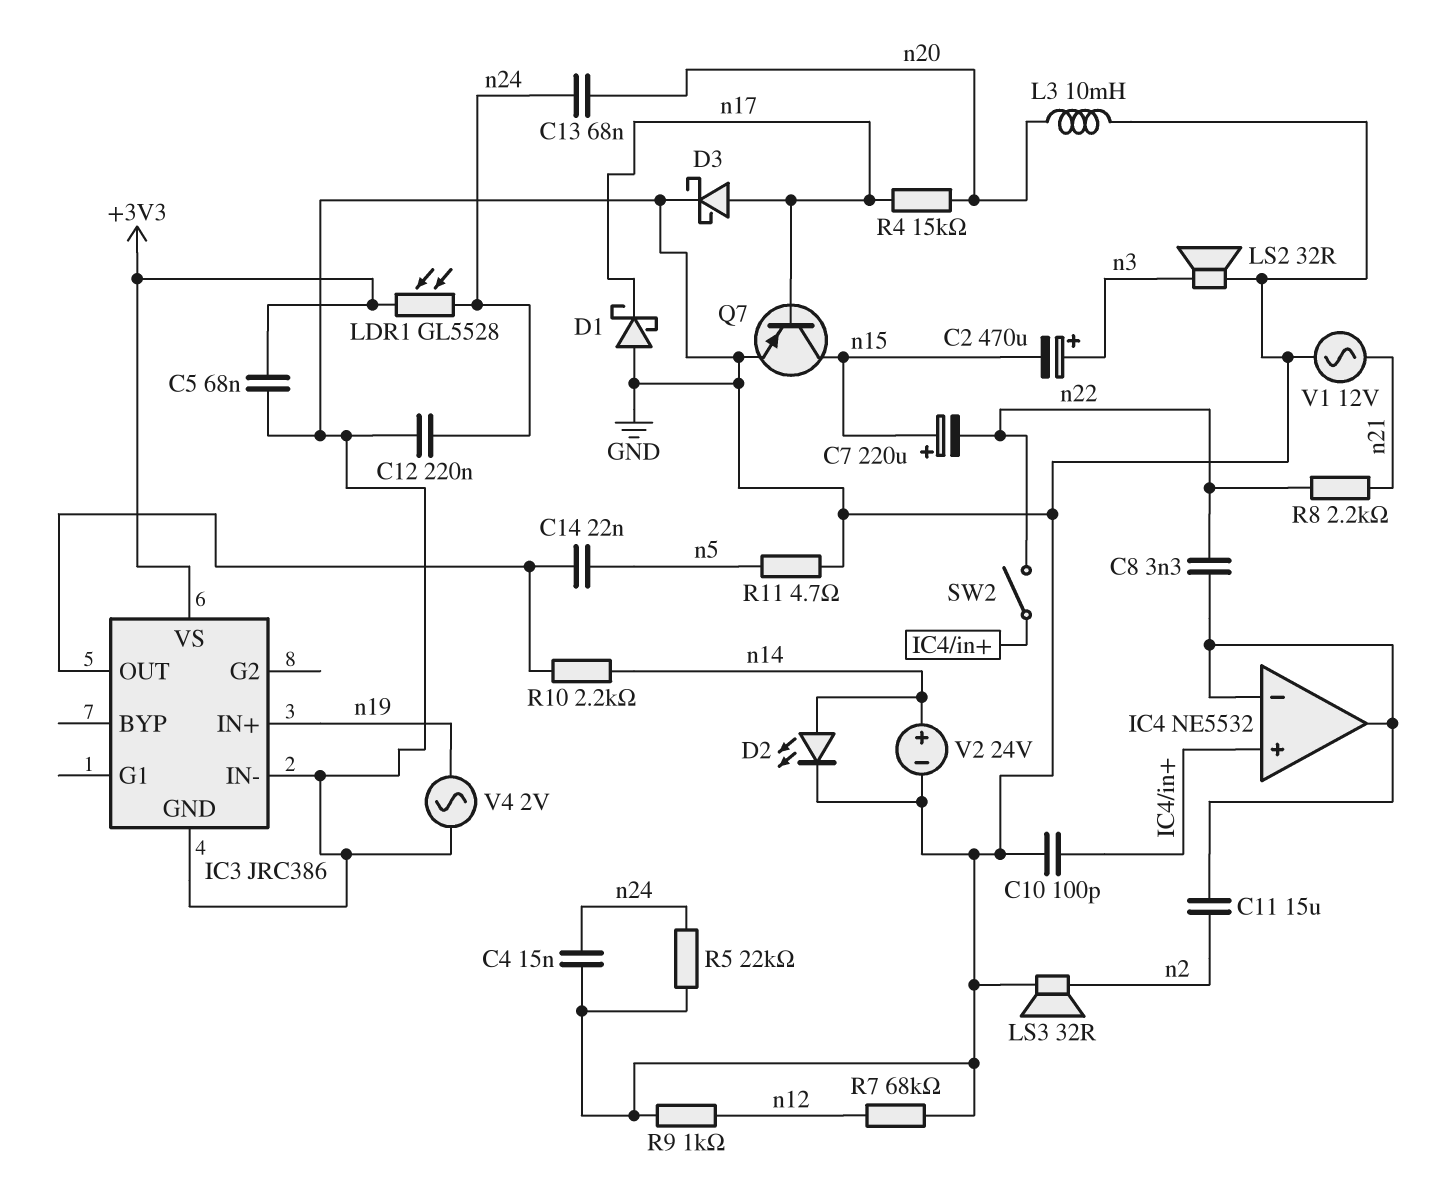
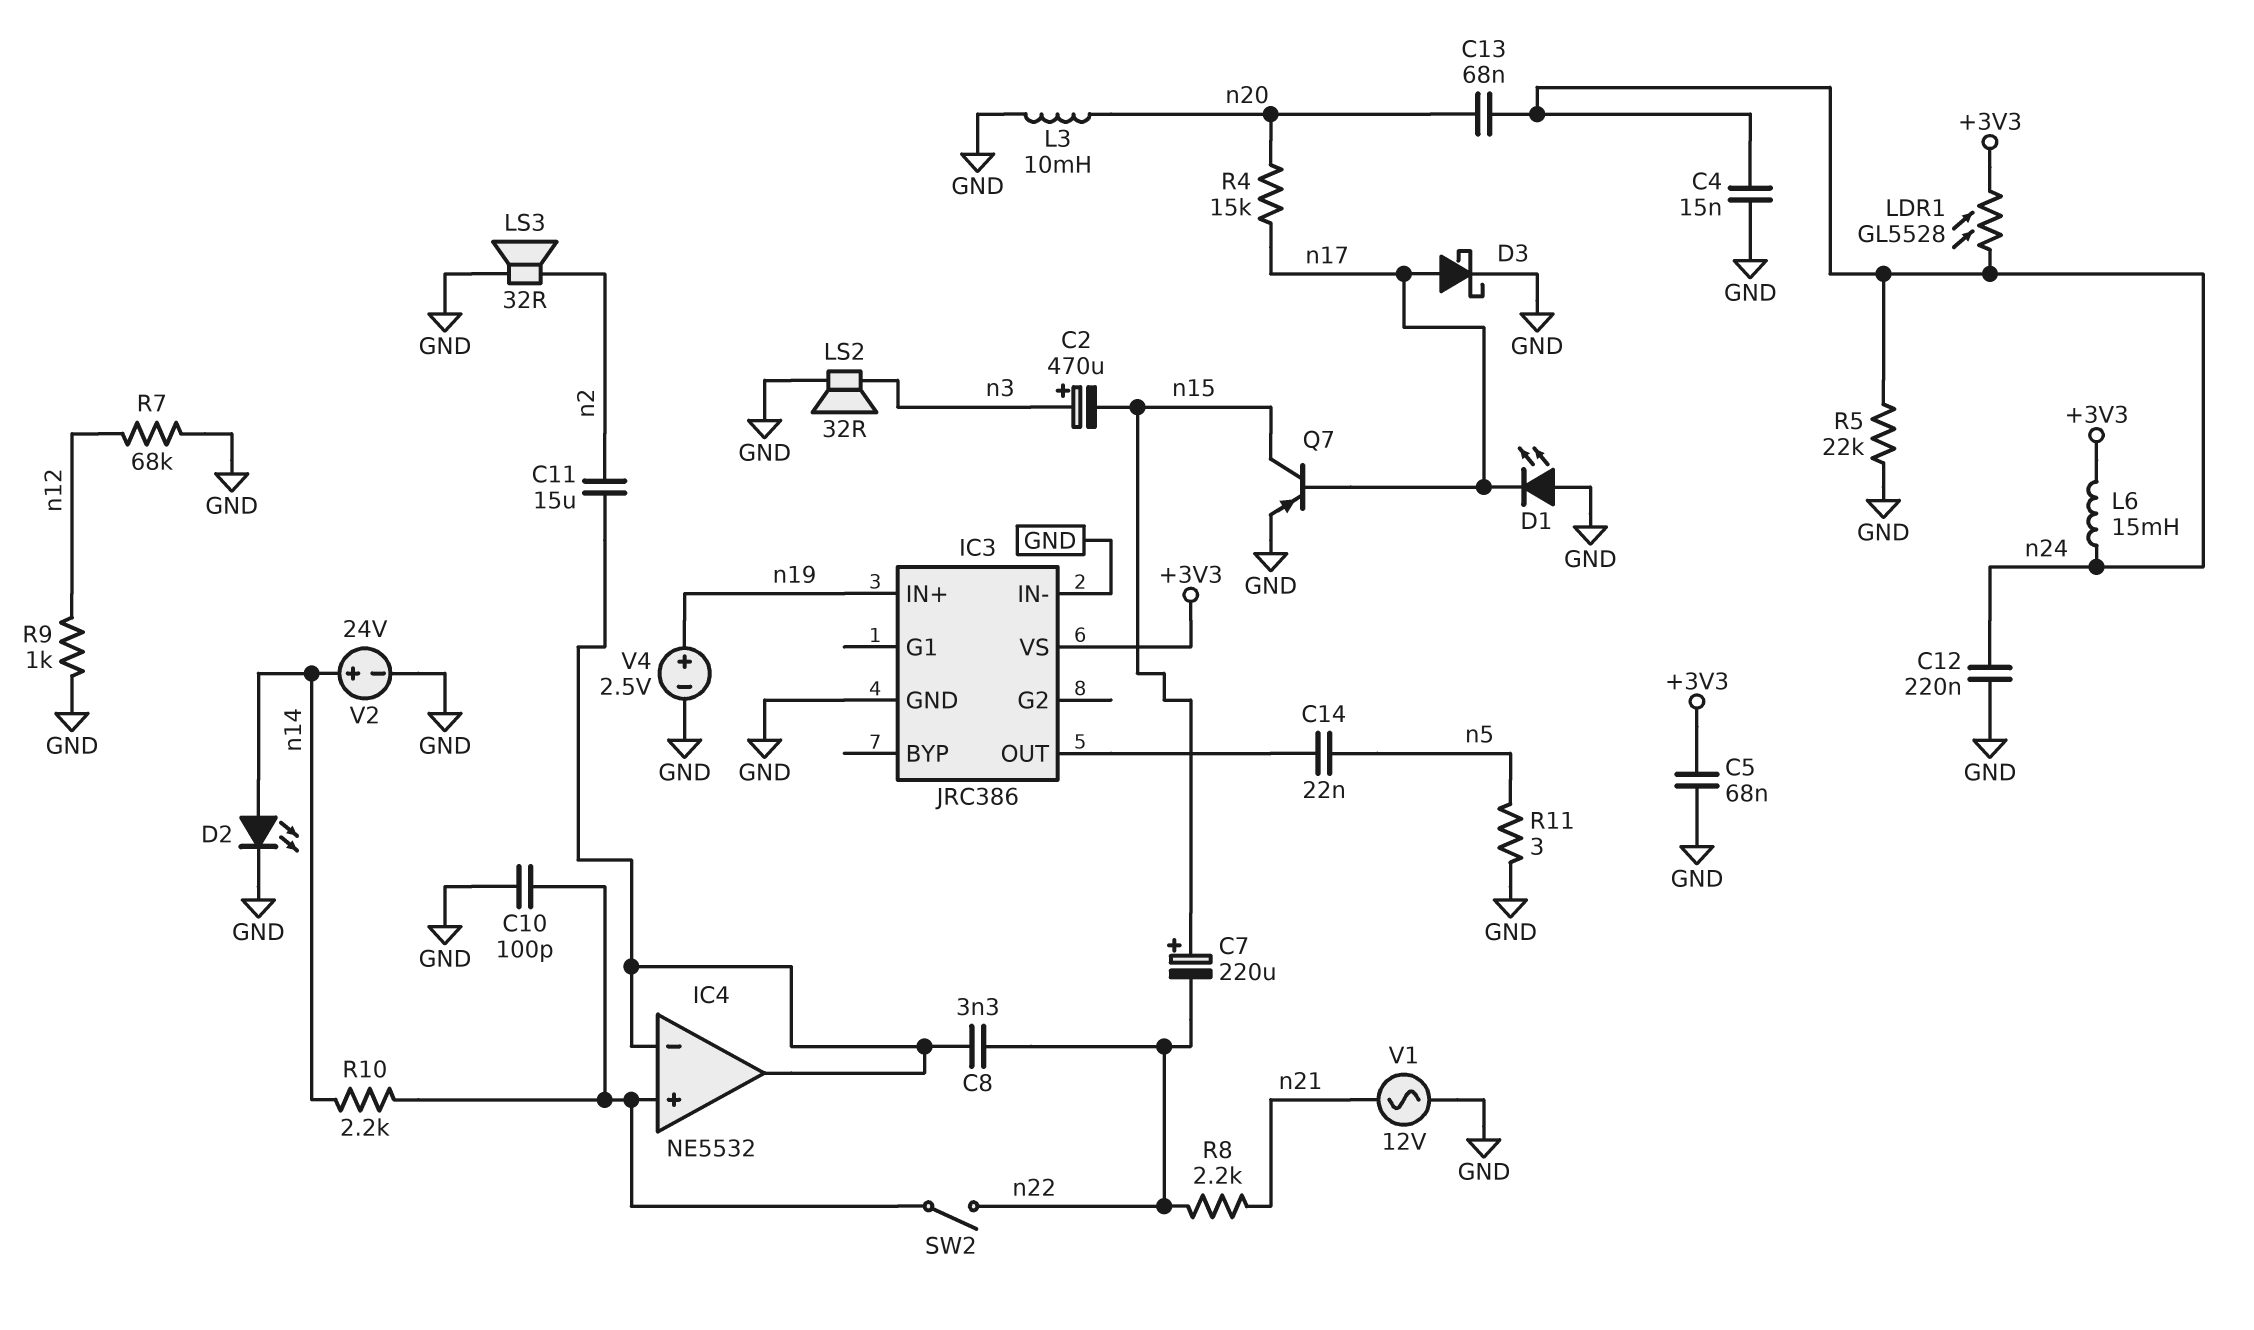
D1: schottky (A GND, K n17) -> LED (A GND, K n17)
L6: none -> 15mH (+3V3, n24)
R10: 2.2k (IC3/OUT, n14) -> 2.2k (IC4/in+, n14)
R11: 4.7 (GND, n5) -> 3 (GND, n5)
V4: AC 2V (GND, n19) -> 2.5V (plus n19, minus GND)

